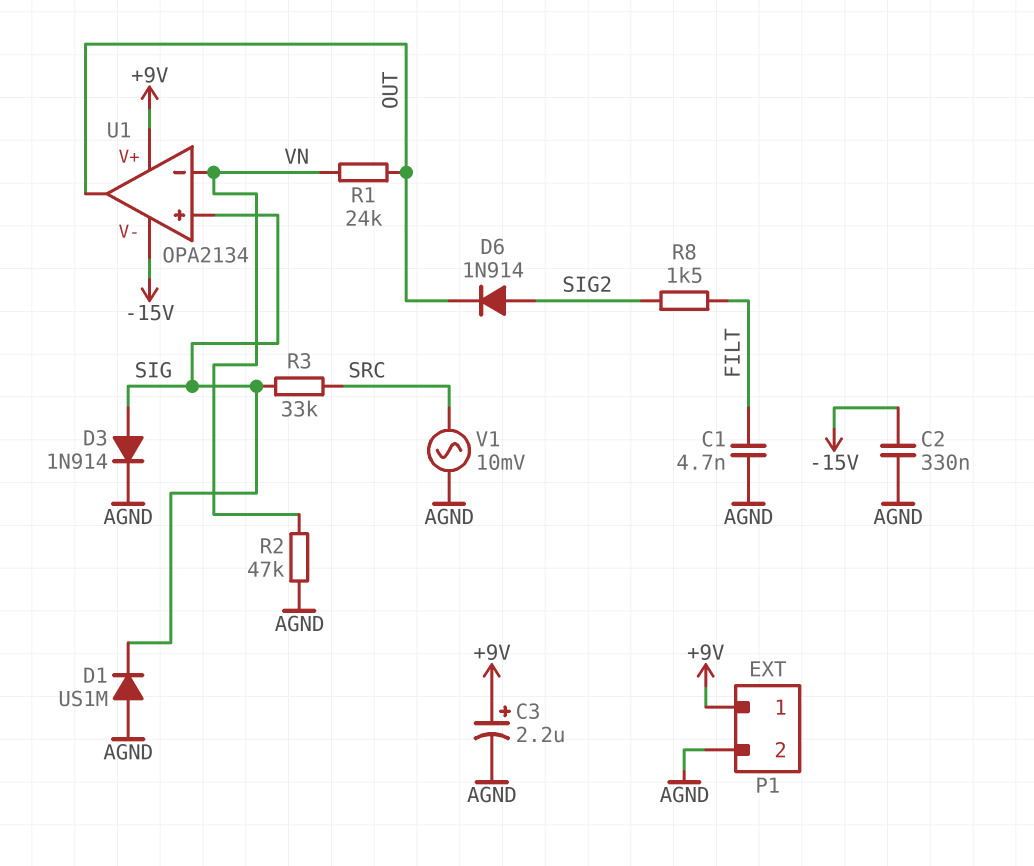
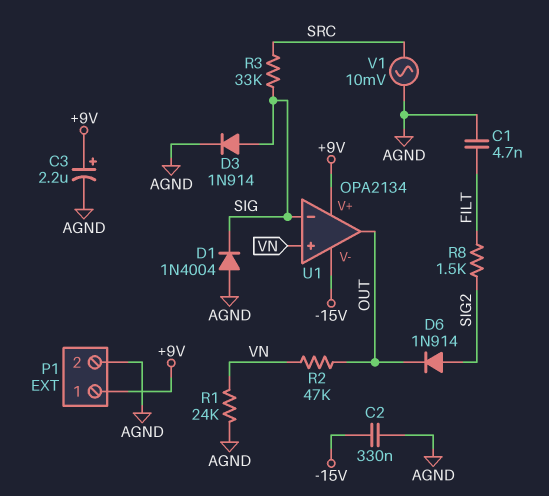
D1: diode US1M (A AGND, K SIG) -> diode 1N4004 (A AGND, K SIG)
R1: 24k (OUT, VN) -> 24k (AGND, VN)
R2: 47k (AGND, VN) -> 47k (OUT, VN)
U1 pin in+: SIG -> VN
U1 pin in-: VN -> SIG

